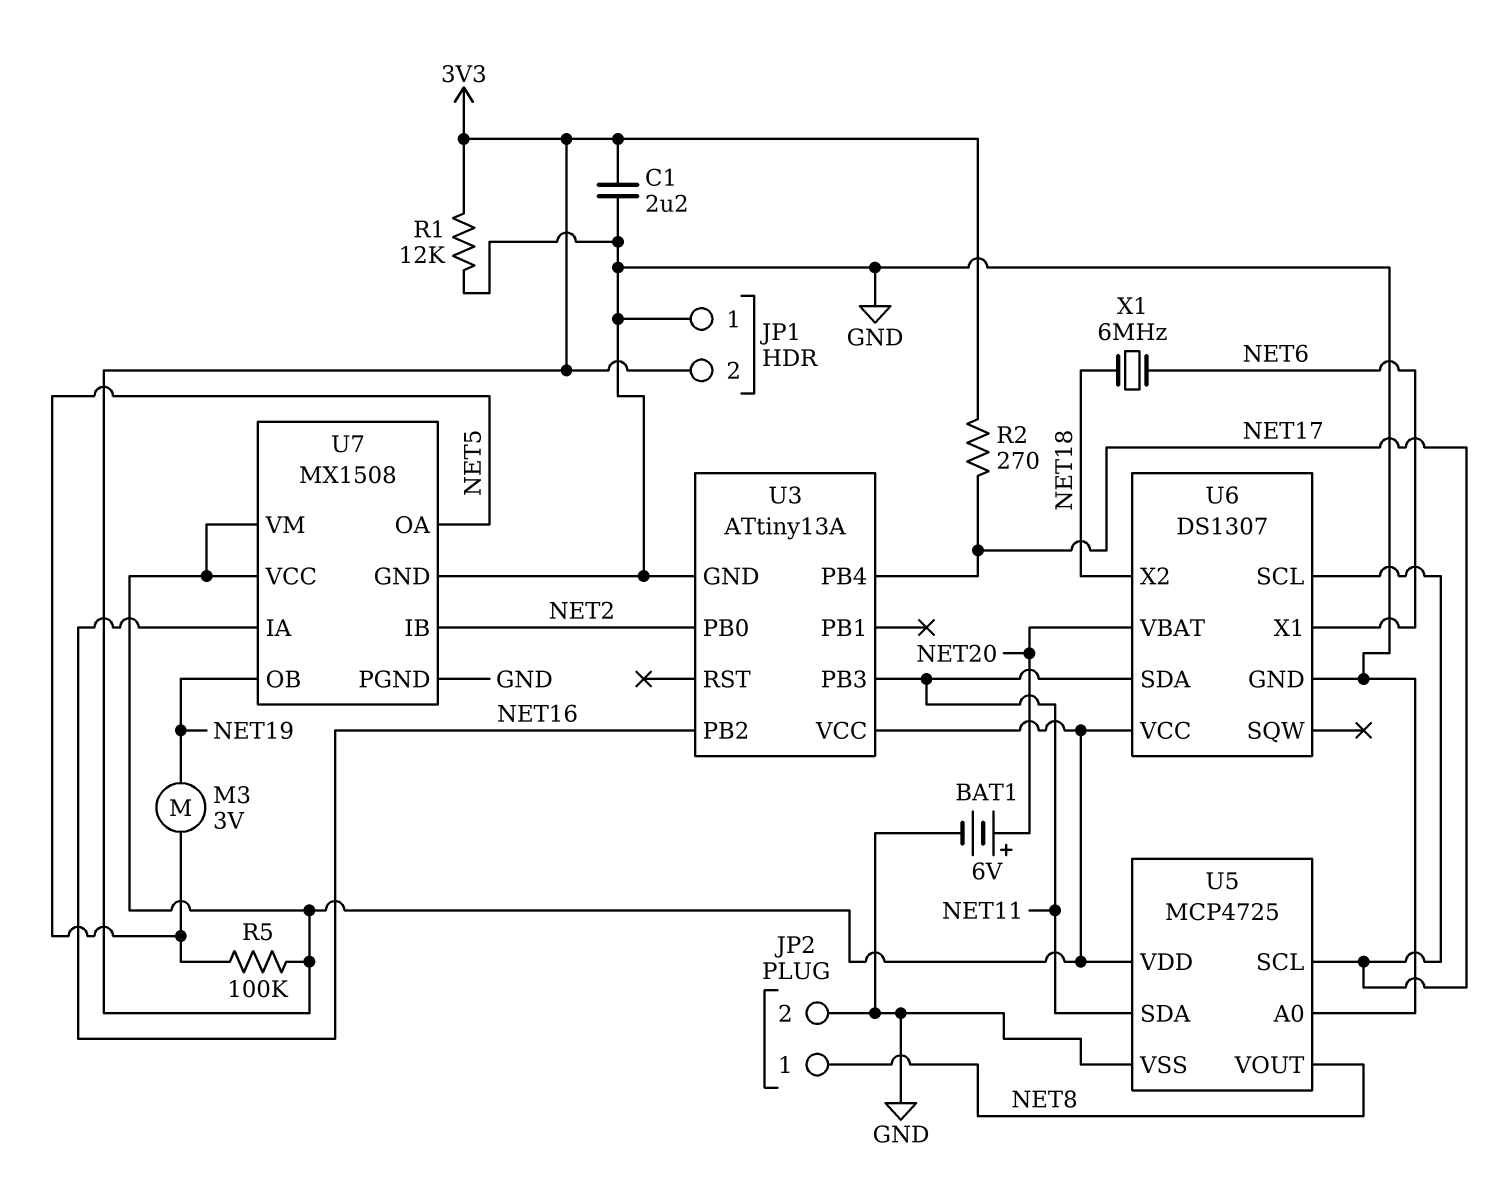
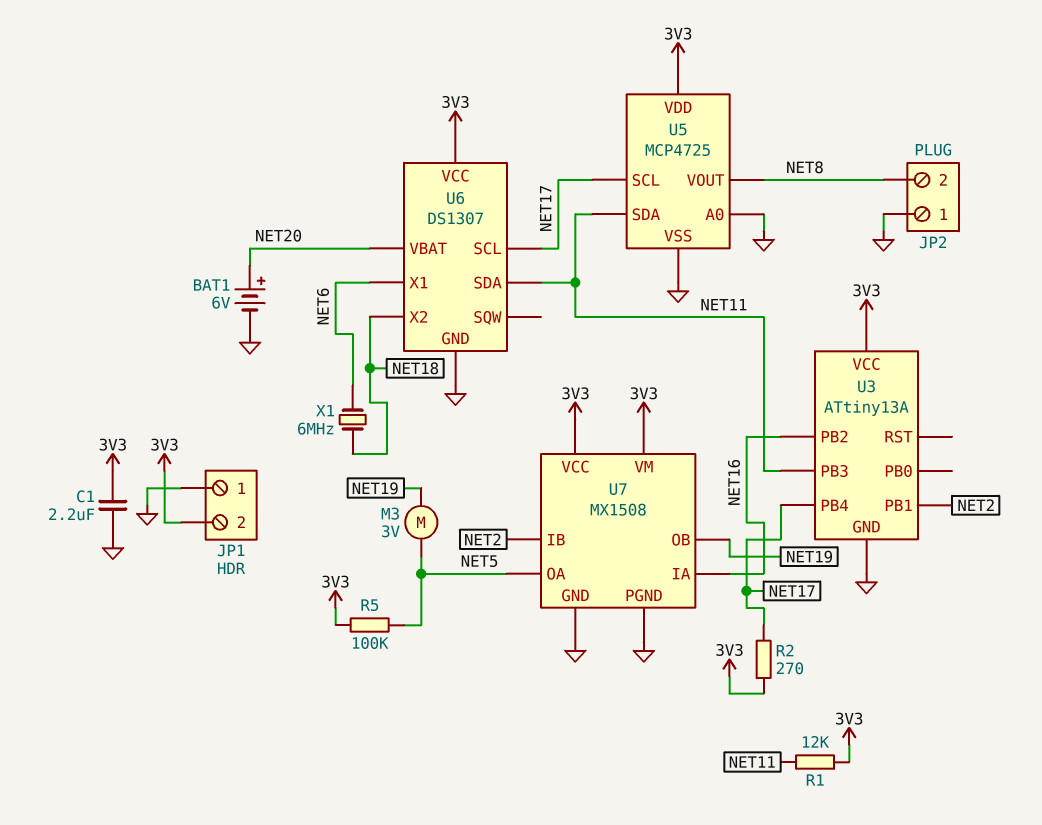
JP2 pin 1: NET8 -> GND
JP2 pin 2: GND -> NET8
R1: 12k (3V3, GND) -> 12k (3V3, NET11)
U3 pin PB0: NET2 -> none
U3 pin PB1: none -> NET2

